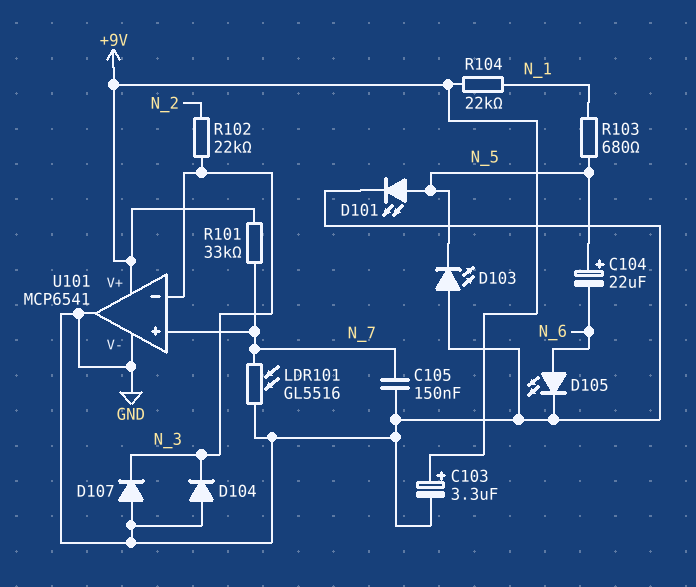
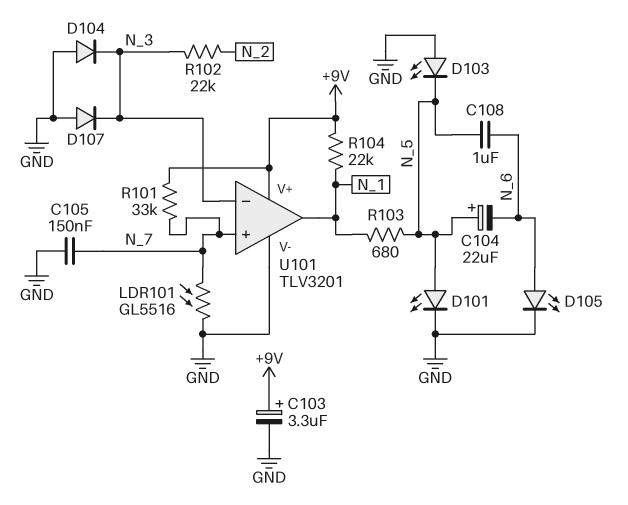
C108: none -> 1uF (N_5, N_6)
U101: MCP6541 -> TLV3201
U101 pin out: GND -> N_1

